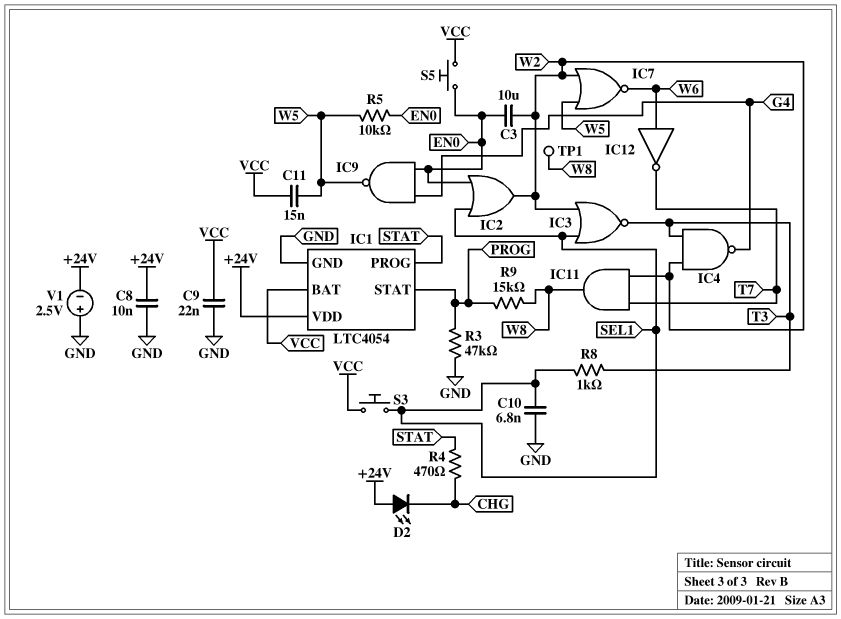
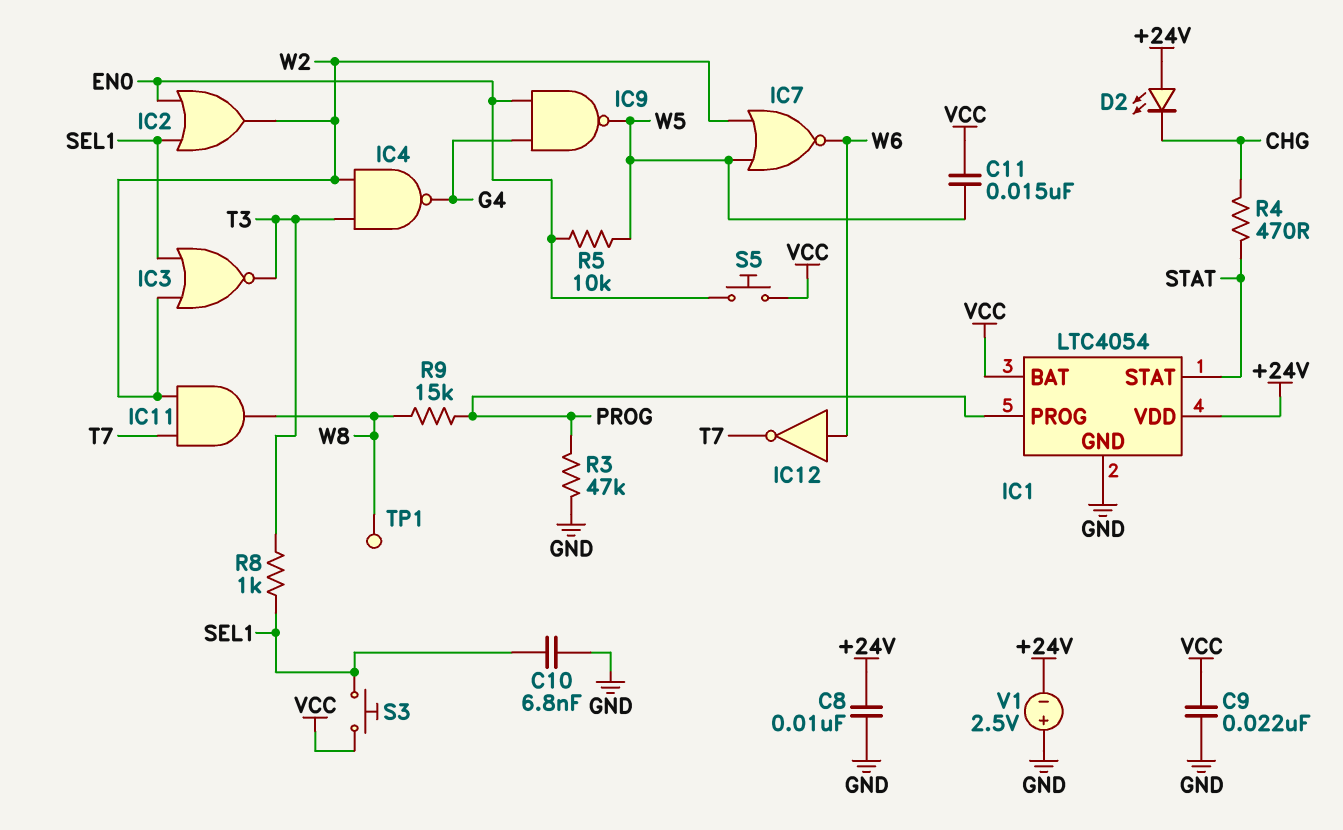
C3: 10uF (EN0, W2) -> none
IC1 pin PROG: STAT -> PROG
IC1 pin STAT: PROG -> STAT

